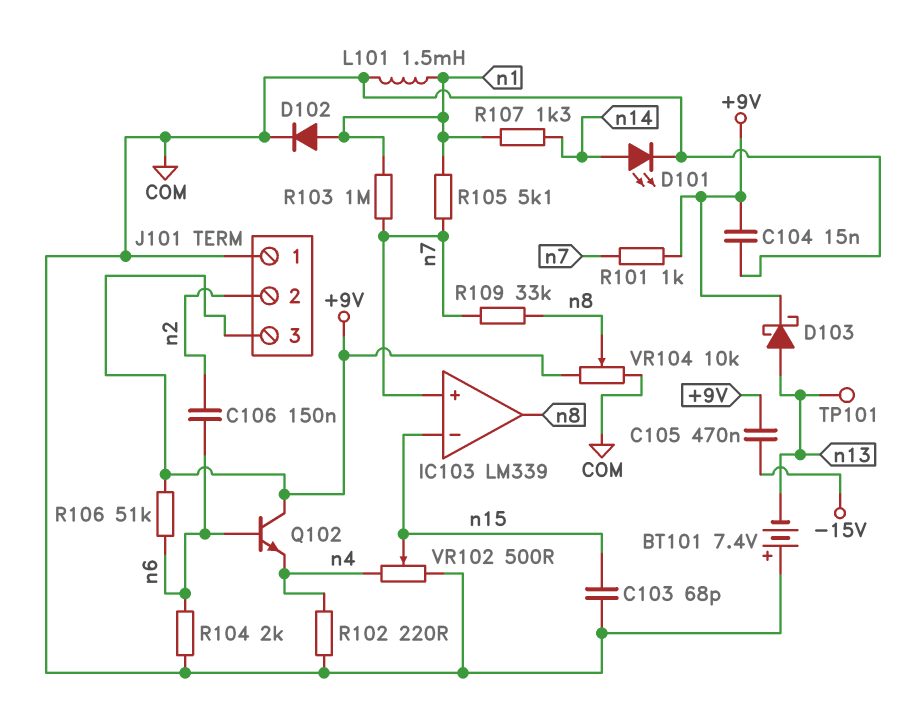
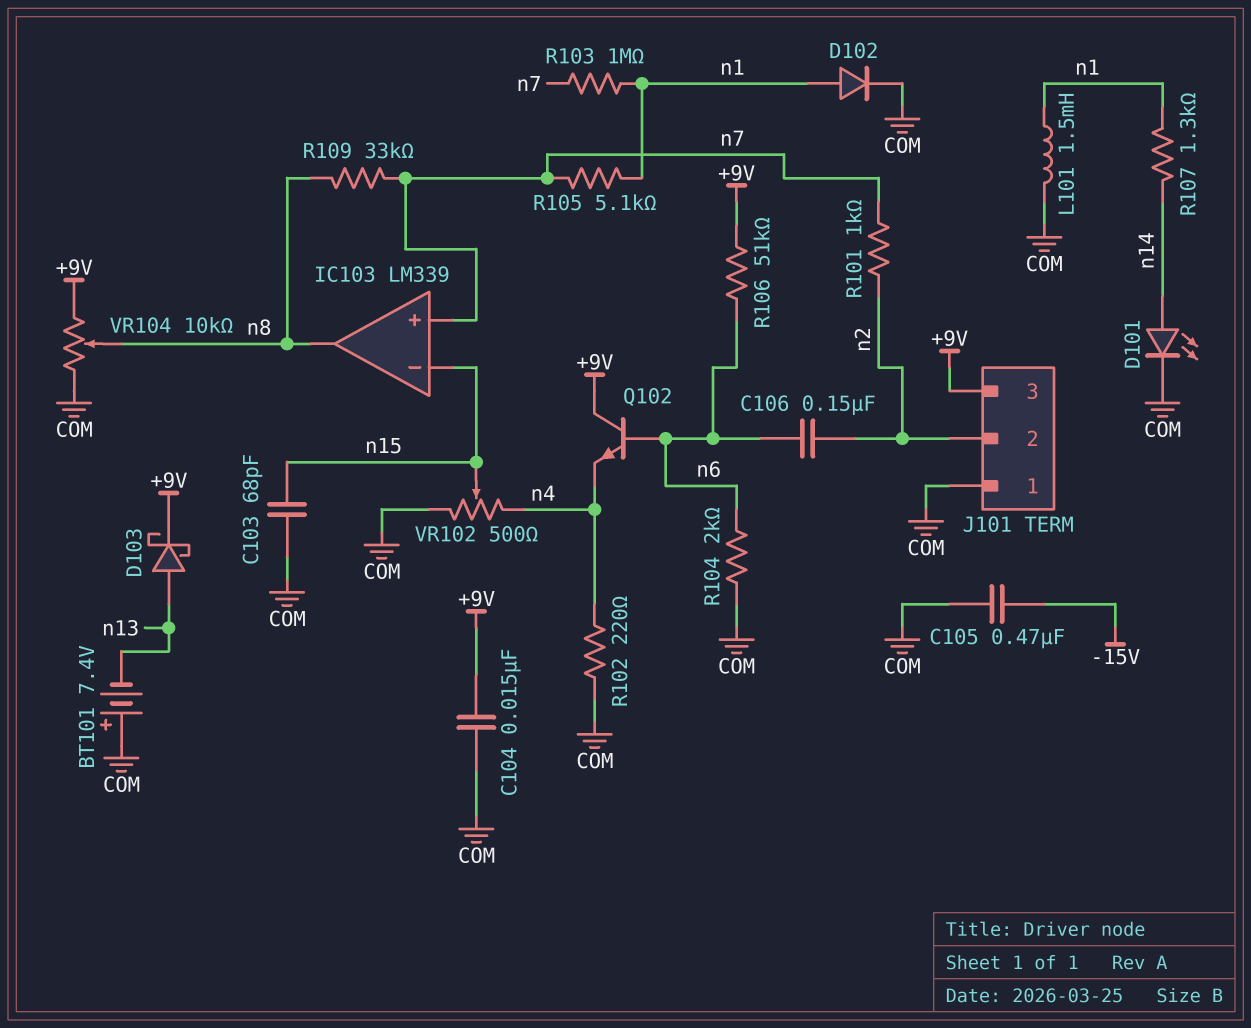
C105: 470nF (+9V, -15V) -> 470nF (-15V, COM)
R101: 1k (+9V, n7) -> 1k (n2, n7)
TP101: test point (n13) -> none

